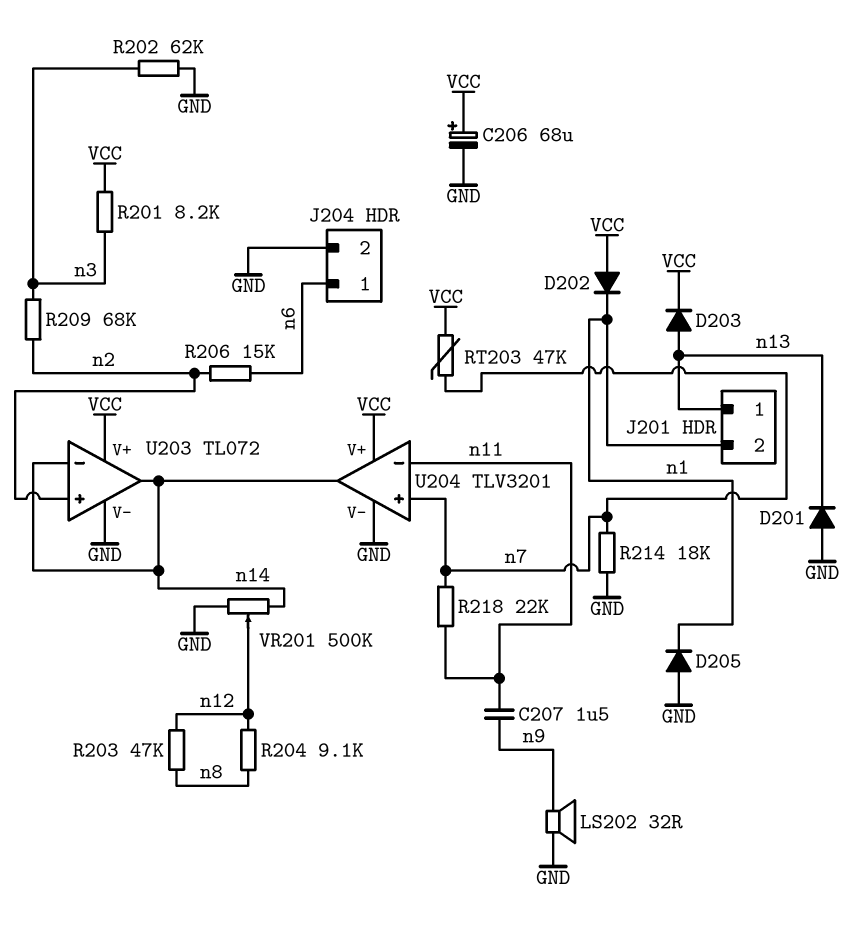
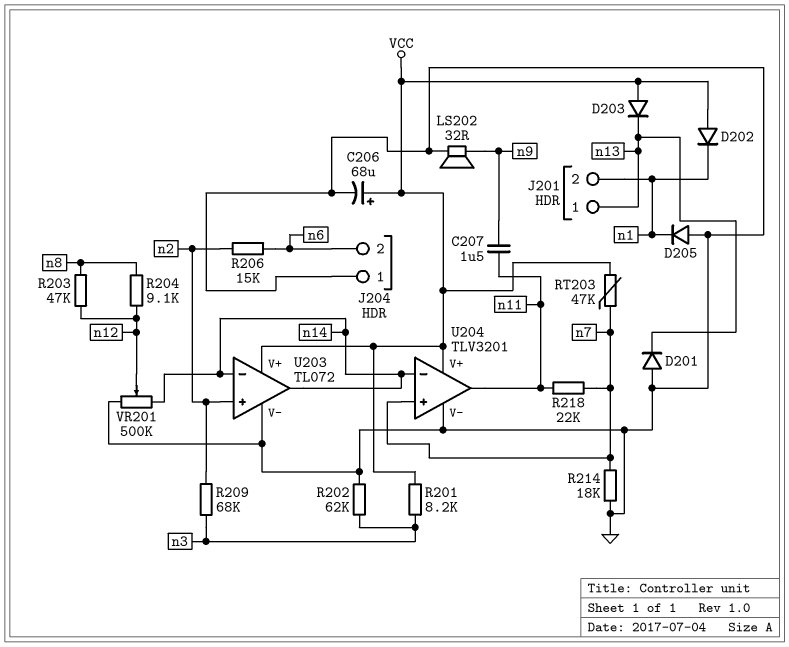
D203: diode (A n13, K VCC) -> diode (A VCC, K n13)
J204 pin 1: n6 -> GND
J204 pin 2: GND -> n6
U204 pin in-: n11 -> n14
U204 pin out: n14 -> n11

